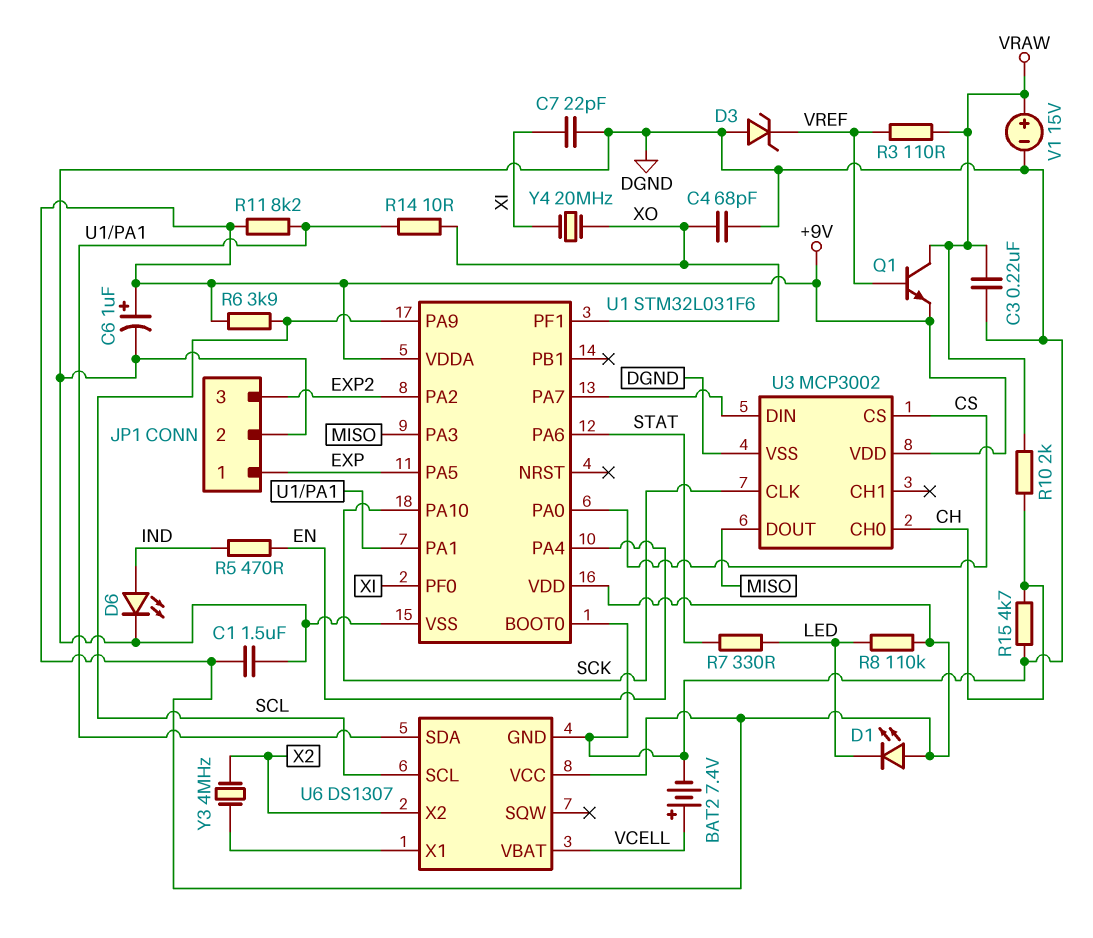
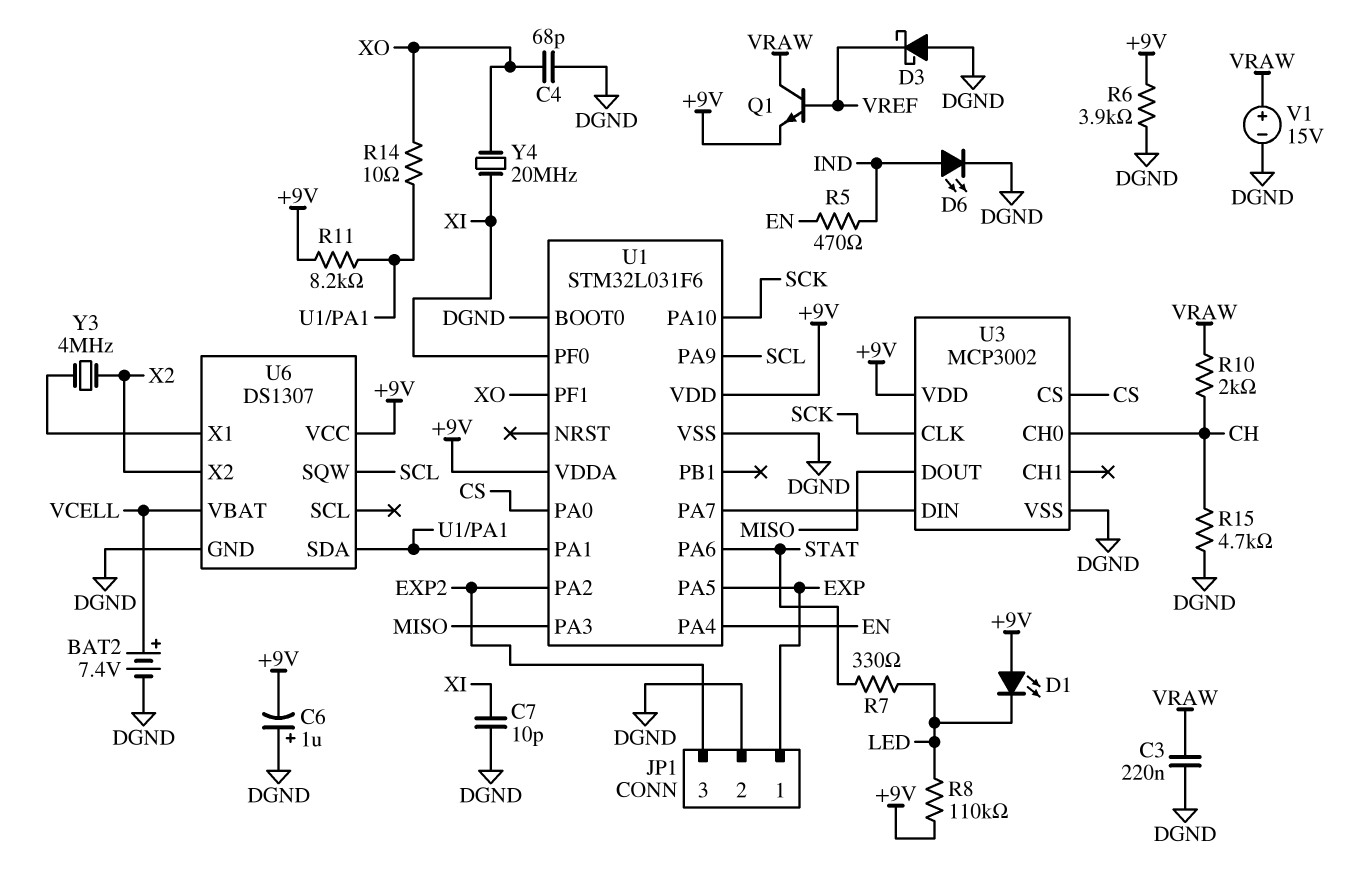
C1: 1.5uF (+9V, DGND) -> none
C6: 1uF (plus +9V, minus DGND) -> 1uF (plus DGND, minus +9V)
C7: 22pF (DGND, XI) -> 10pF (DGND, XI)
D3: zener (A DGND, K VREF) -> schottky (A DGND, K VREF)
R3: 110 (VRAW, VREF) -> none
R6: 3.9k (+9V, SCL) -> 3.9k (+9V, DGND)
U6 pin SCL: SCL -> none
U6 pin SQW: none -> SCL

